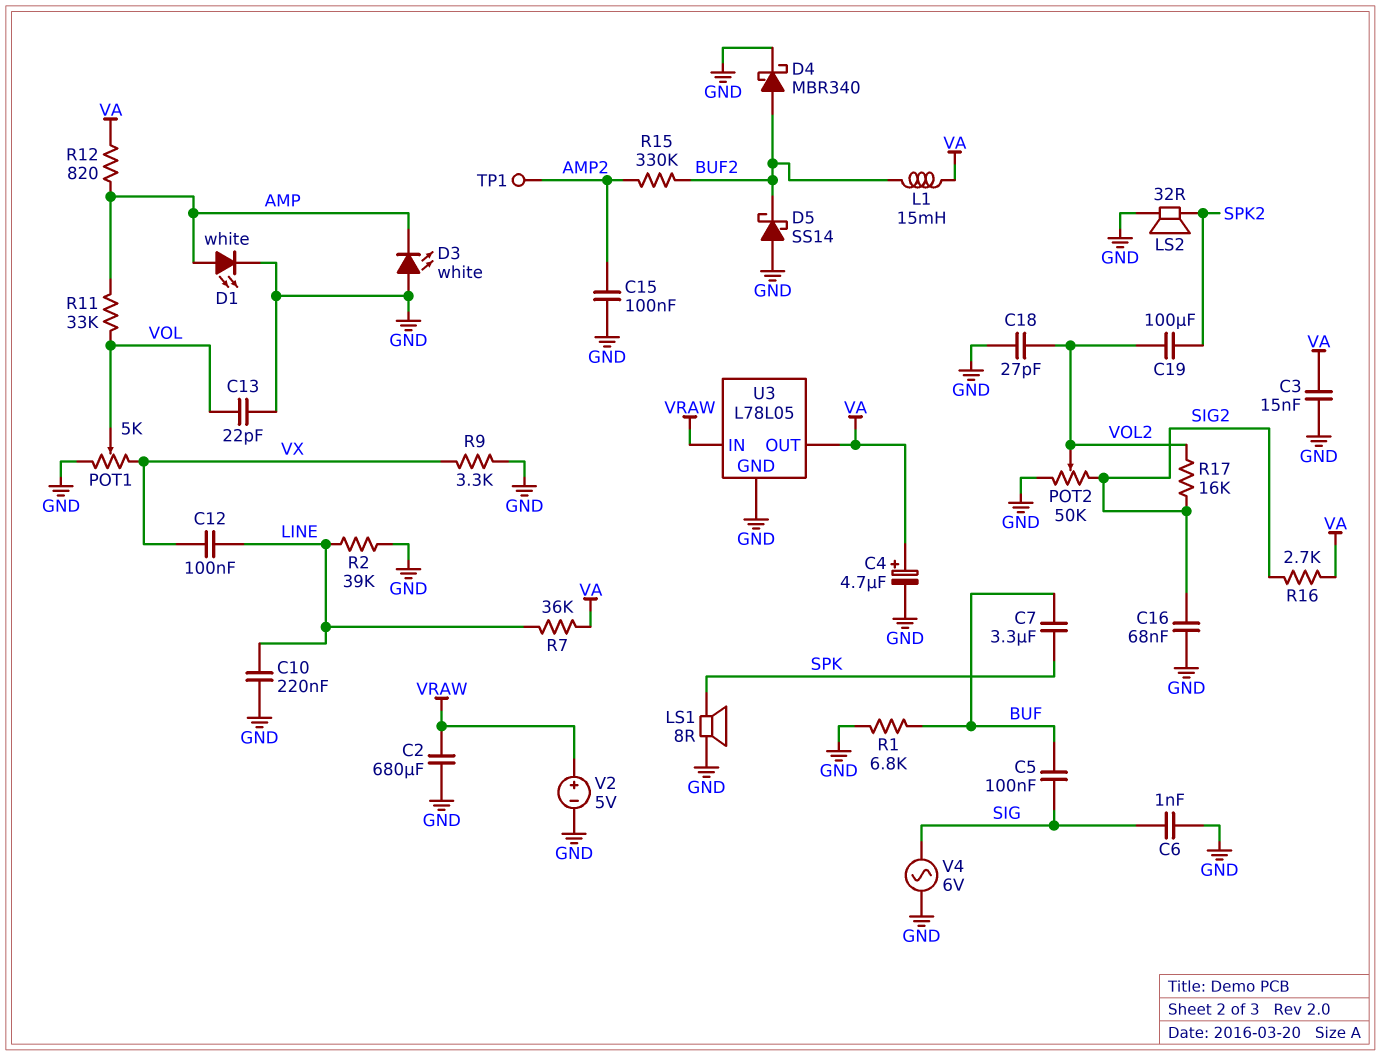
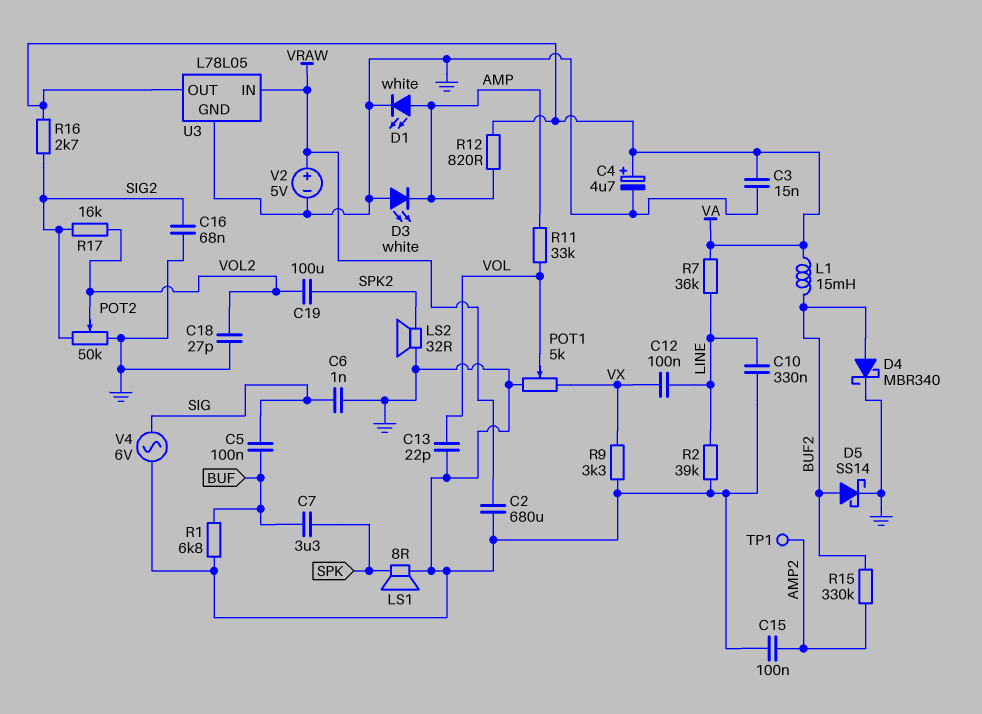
C10: 220nF (GND, LINE) -> 330nF (GND, LINE)
D5: schottky SS14 (A GND, K BUF2) -> schottky SS14 (A BUF2, K GND)

